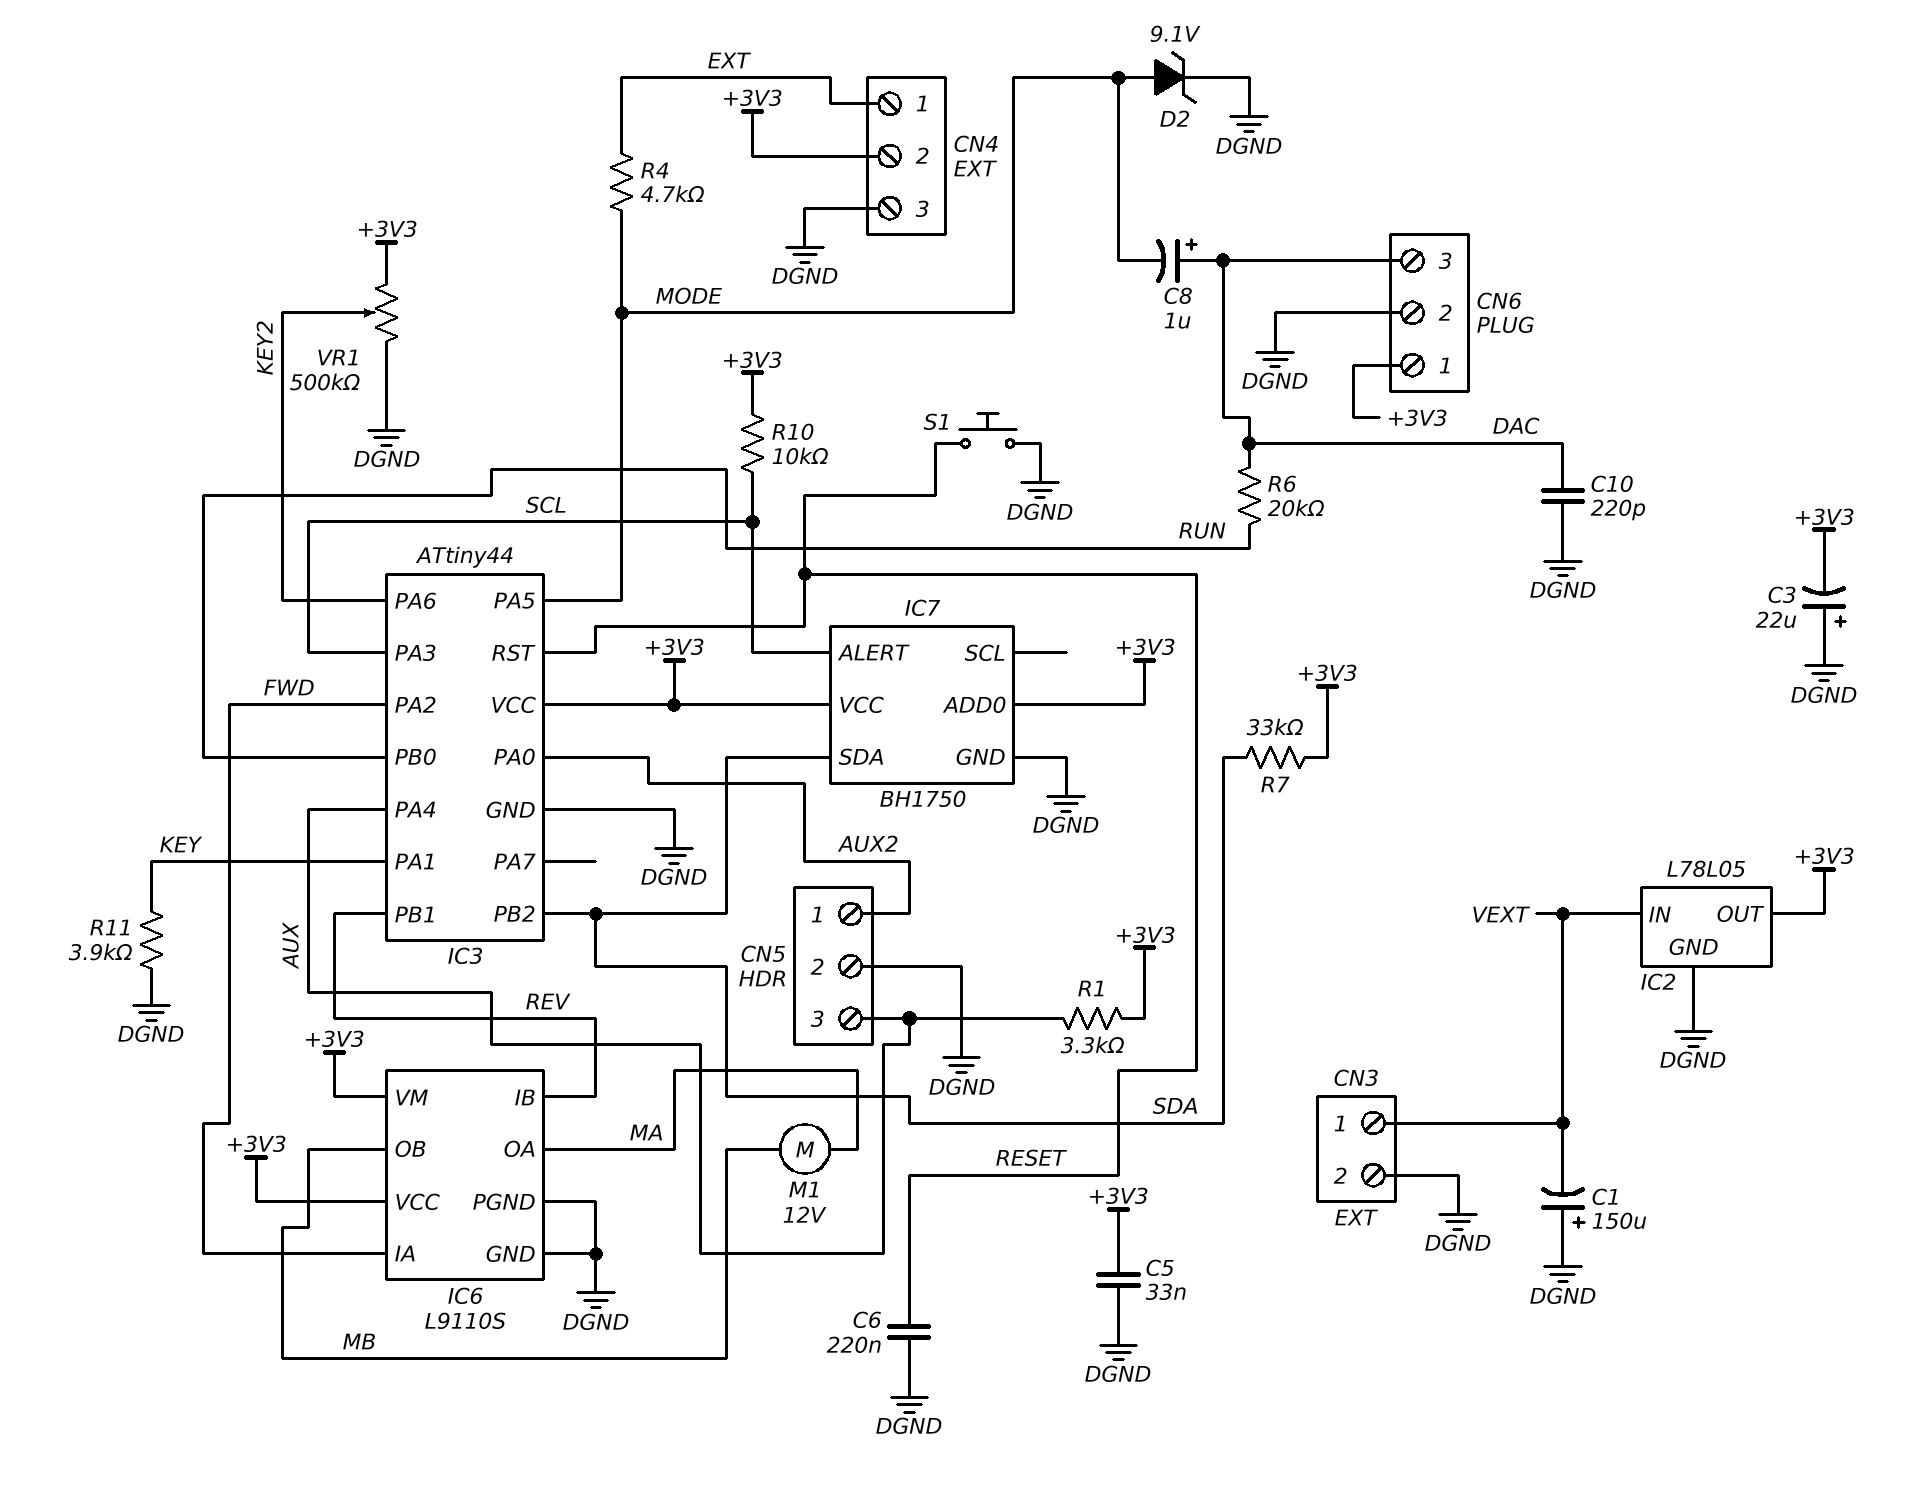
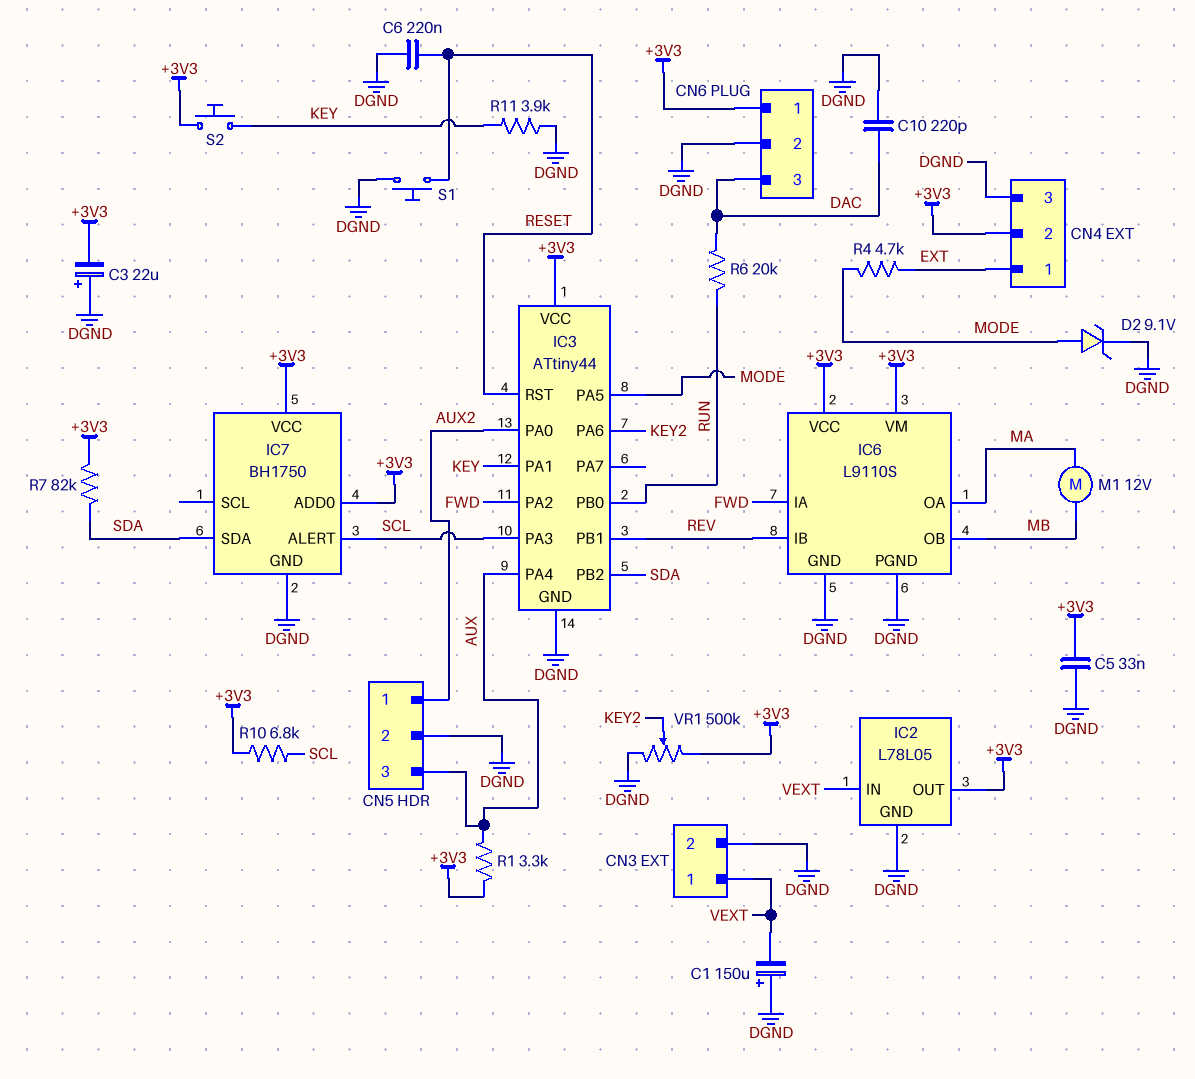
C8: 1uF (plus DAC, minus MODE) -> none
R7: 33k (+3V3, SDA) -> 82k (+3V3, SDA)
R10: 10k (+3V3, SCL) -> 6.8k (+3V3, SCL)
S2: none -> button (+3V3, KEY)

